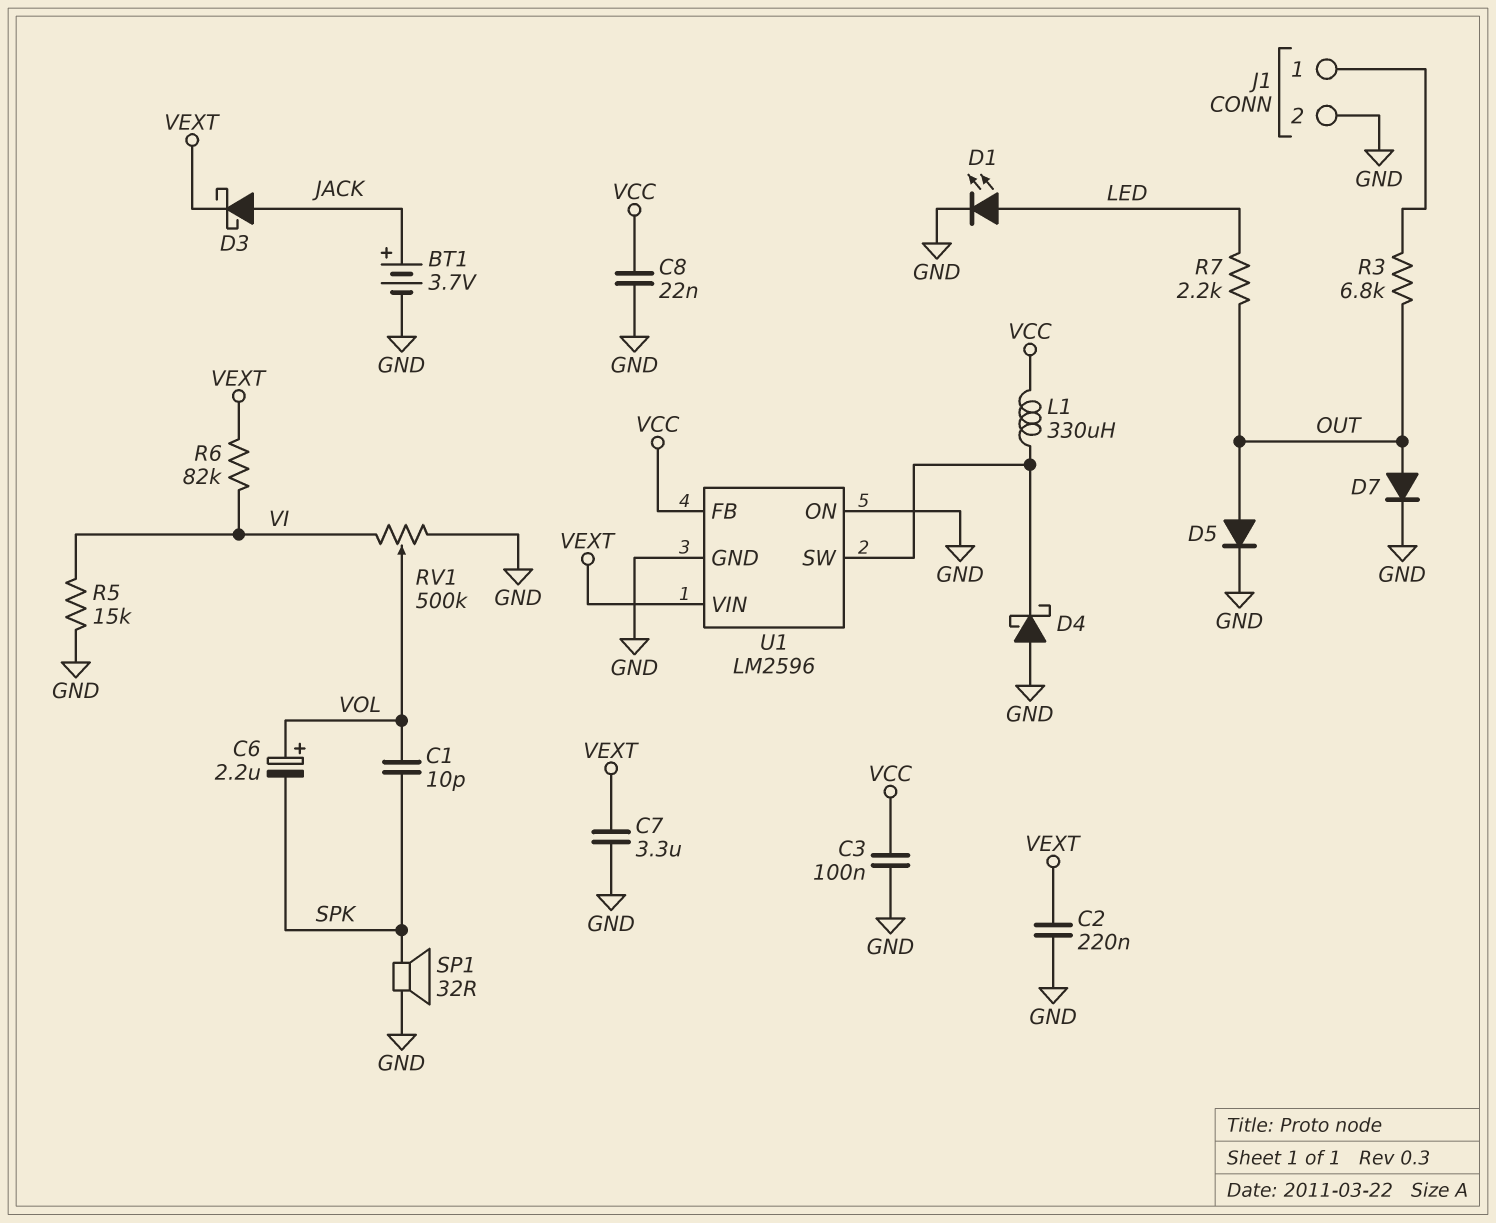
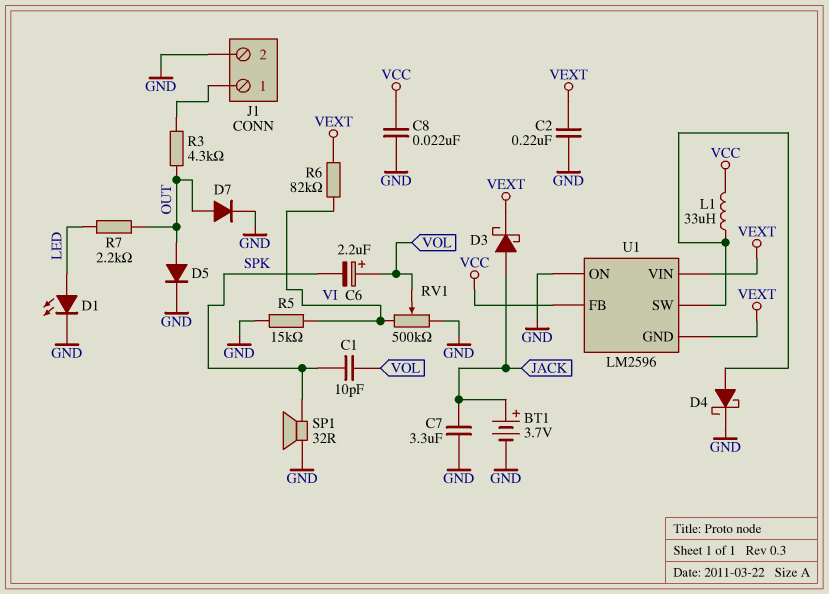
C3: 100nF (GND, VCC) -> none
C7: 3.3uF (GND, VEXT) -> 3.3uF (GND, JACK)
D4: schottky (A GND, K U1/SW) -> schottky (A U1/SW, K GND)
L1: 330uH (U1/SW, VCC) -> 33uH (U1/SW, VCC)
R3: 6.8k (J1/1, OUT) -> 4.3k (J1/1, OUT)
U1 pin GND: GND -> VEXT

